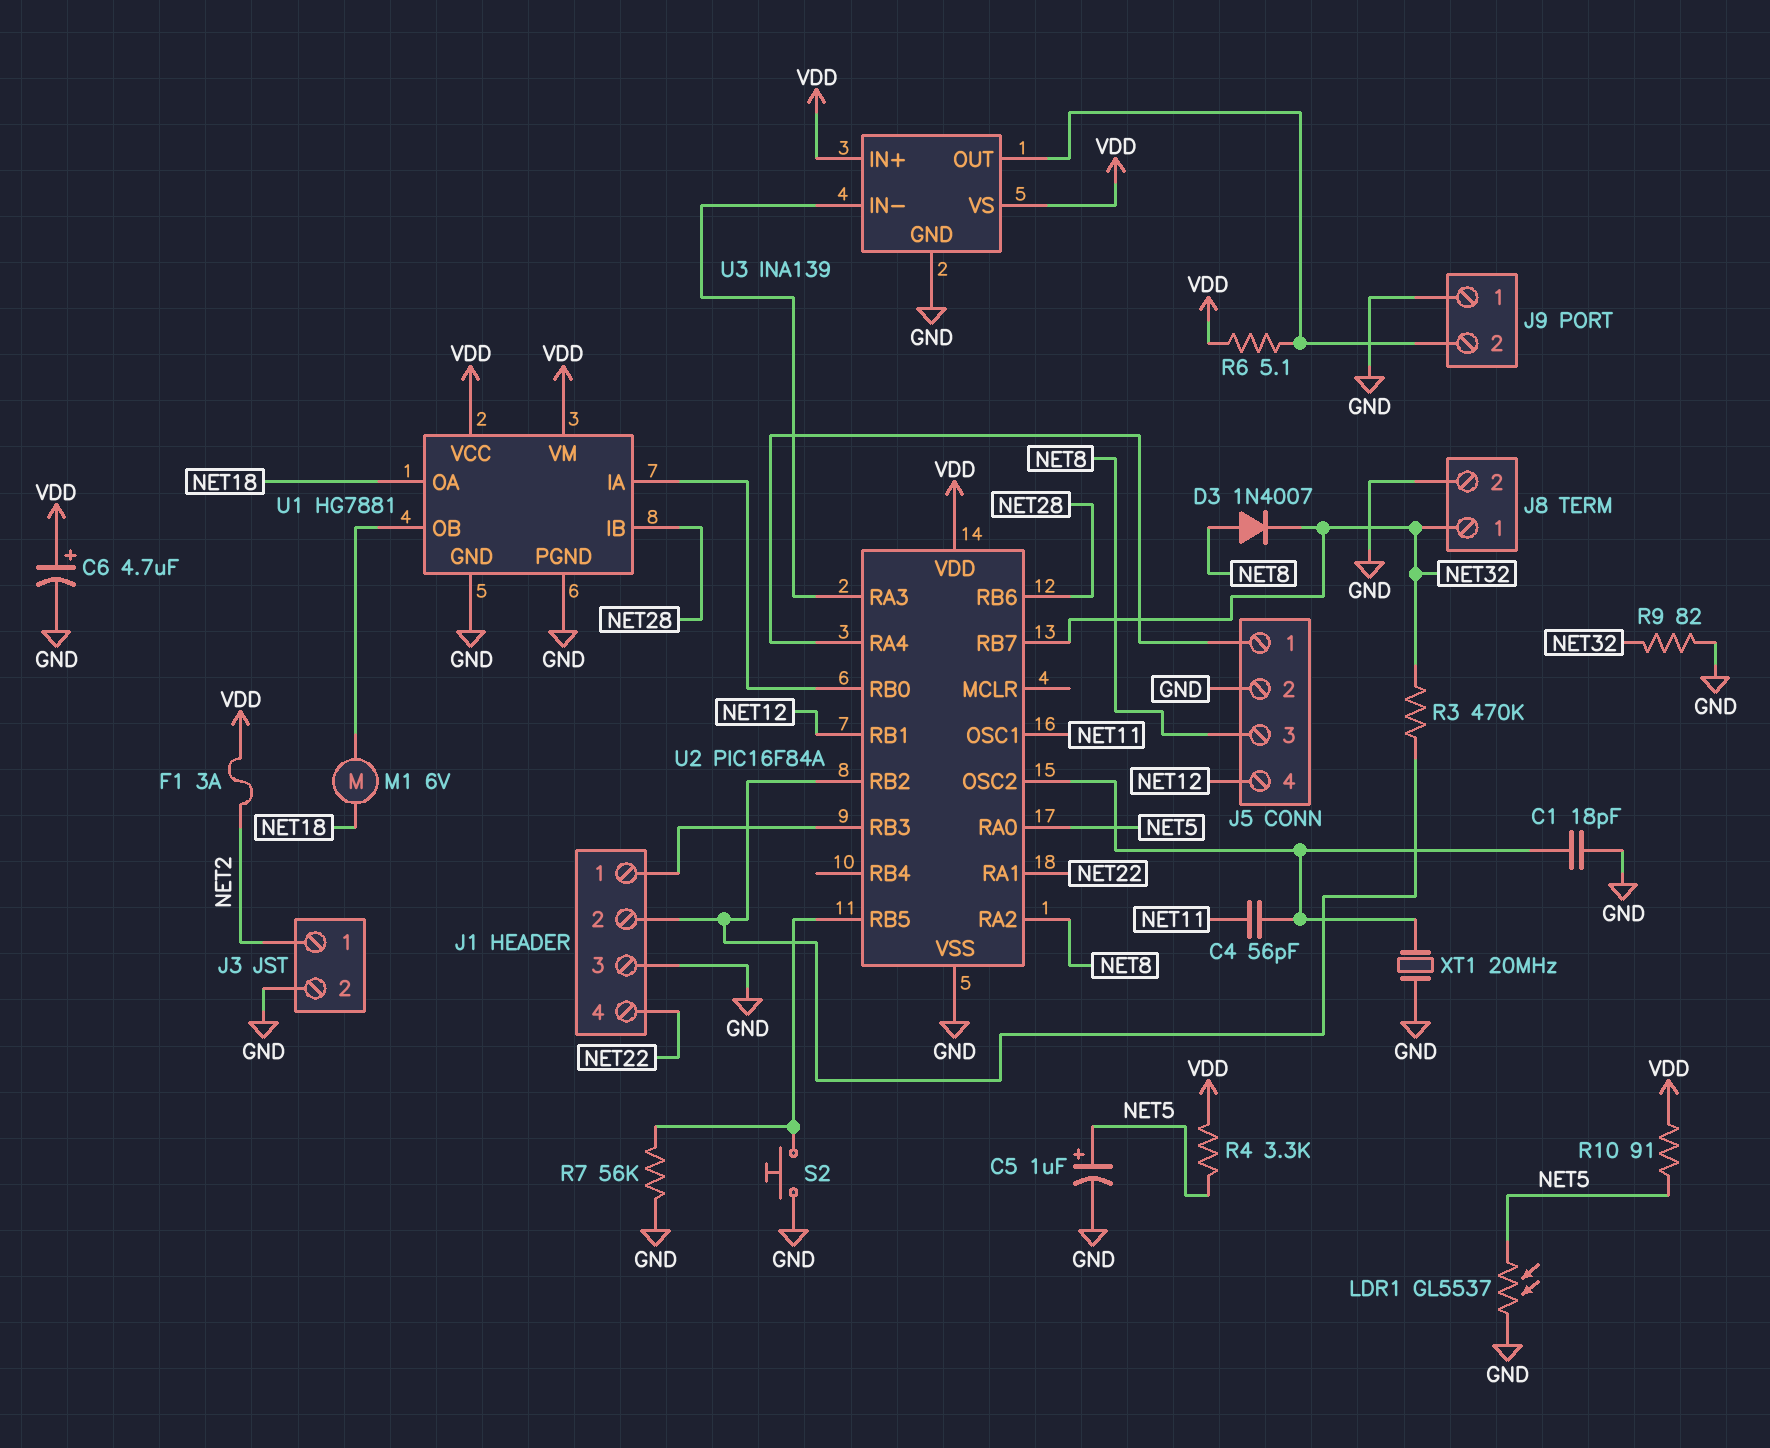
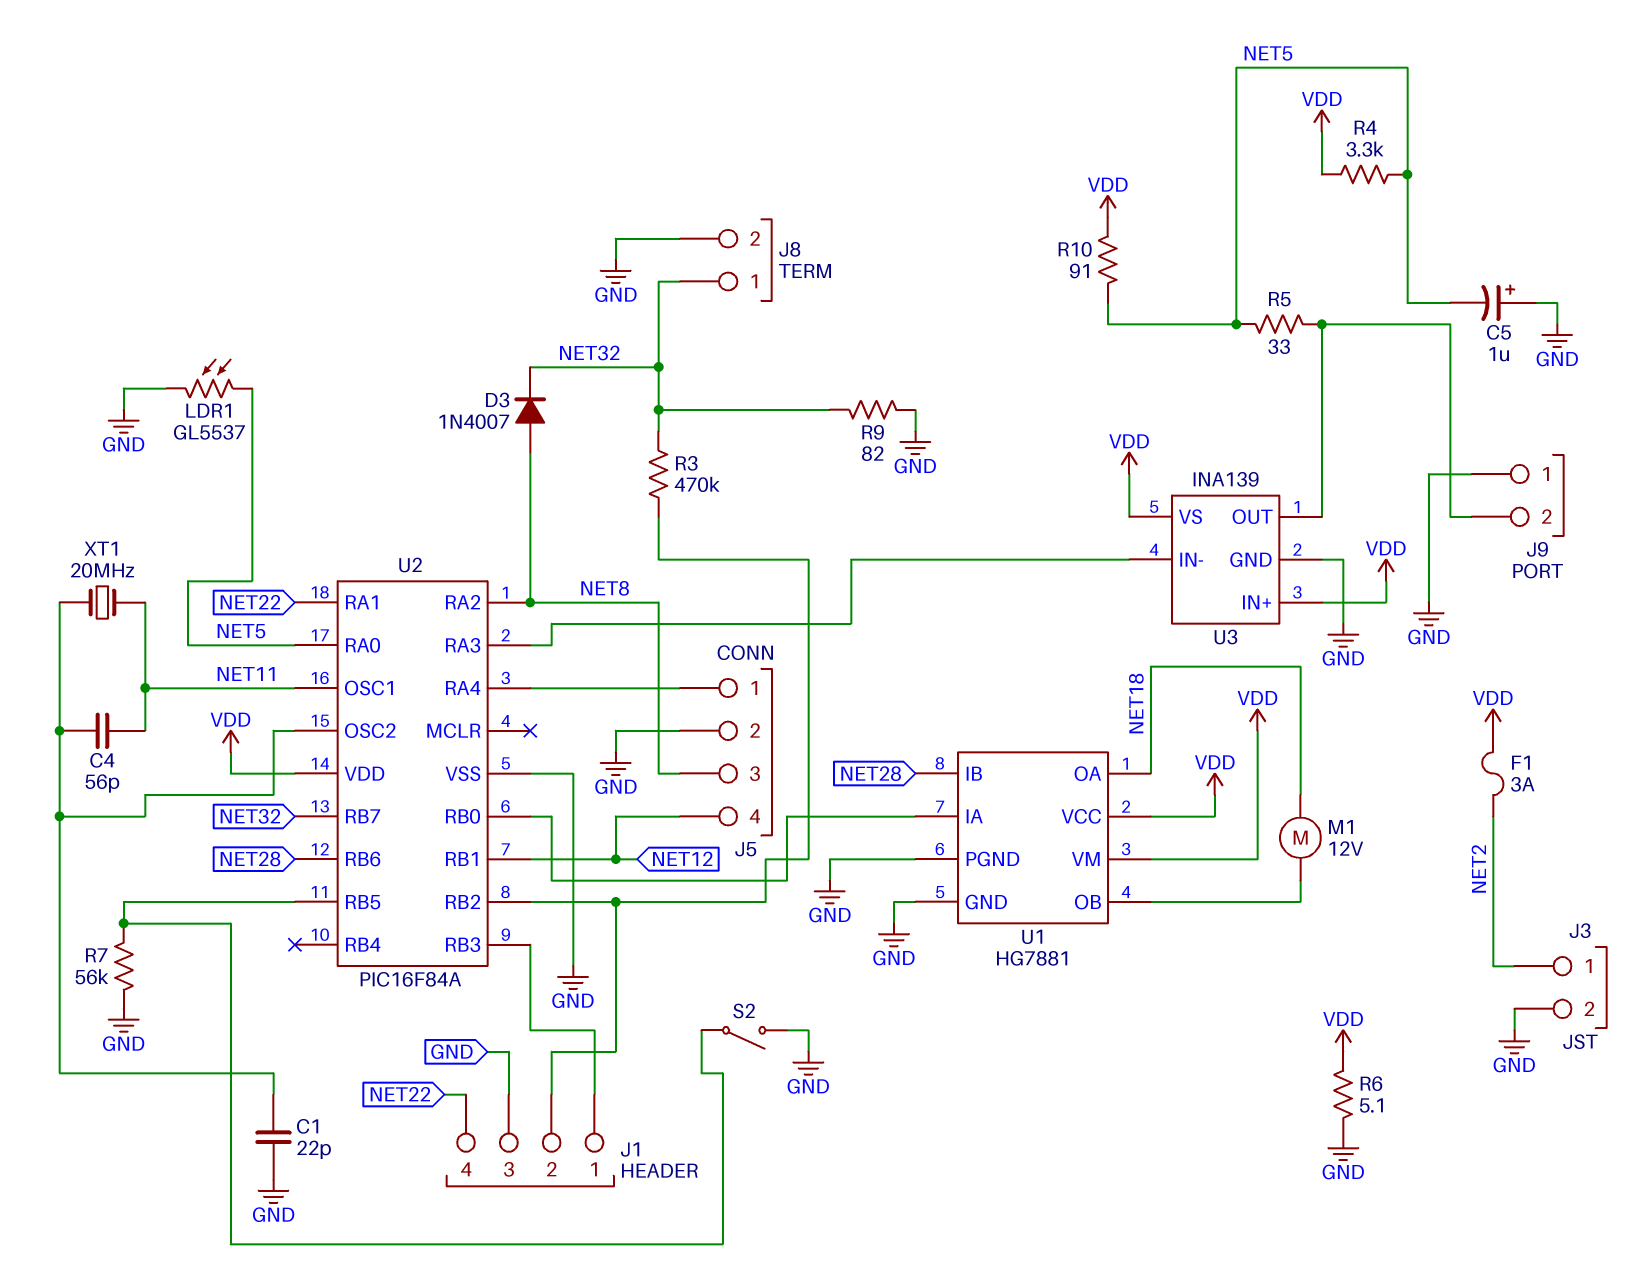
C1: 18pF (GND, U2/OSC2) -> 22pF (GND, U2/OSC2)
C5: 1uF (plus NET5, minus GND) -> 1uF (plus GND, minus NET5)
C6: 4.7uF (plus VDD, minus GND) -> none
M1: motor 6V (NET18, U1/OB) -> motor 12V (NET18, U1/OB)
R5: none -> 33 (J9/2, NET5)
R6: 5.1 (J9/2, VDD) -> 5.1 (GND, VDD)
S2: button (GND, U2/RB5) -> switch (GND, U2/RB5)
XT1: 20MHz (GND, U2/OSC2) -> 20MHz (NET11, U2/OSC2)

